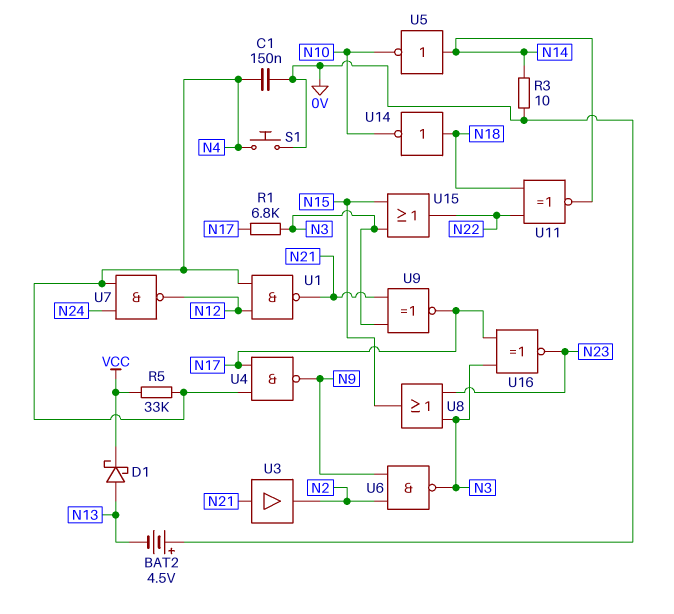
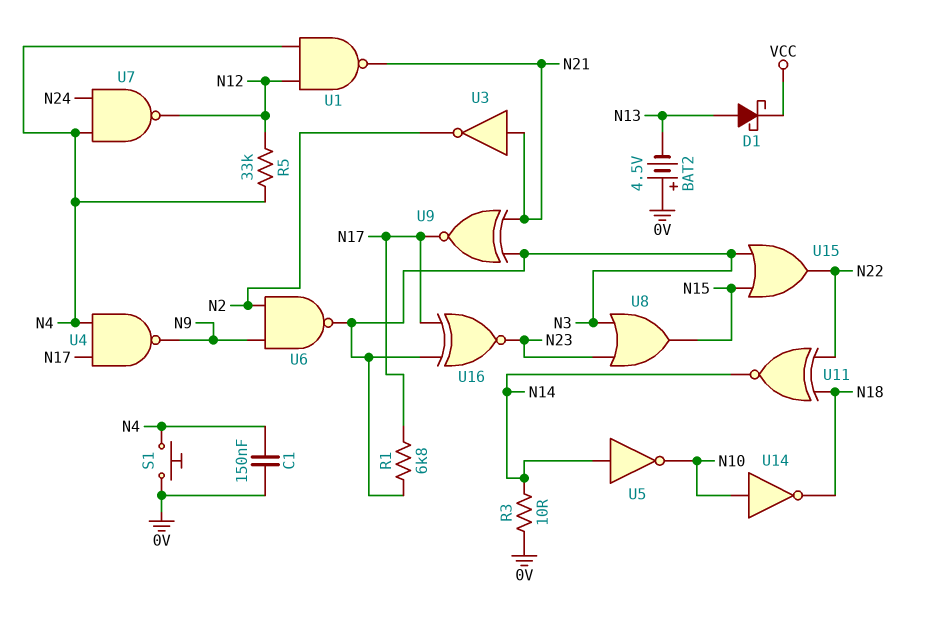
R5: 33k (N4, VCC) -> 33k (N4, N12)
U3: buffer (in N21, out N2) -> NOT (in N21, out N2)
U14: NOT (in N18, out N10) -> NOT (in N10, out N18)

